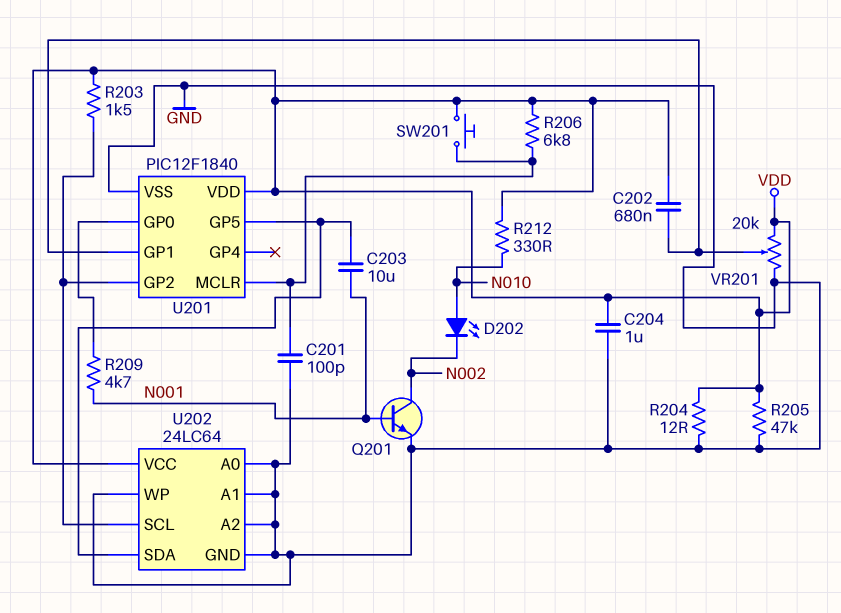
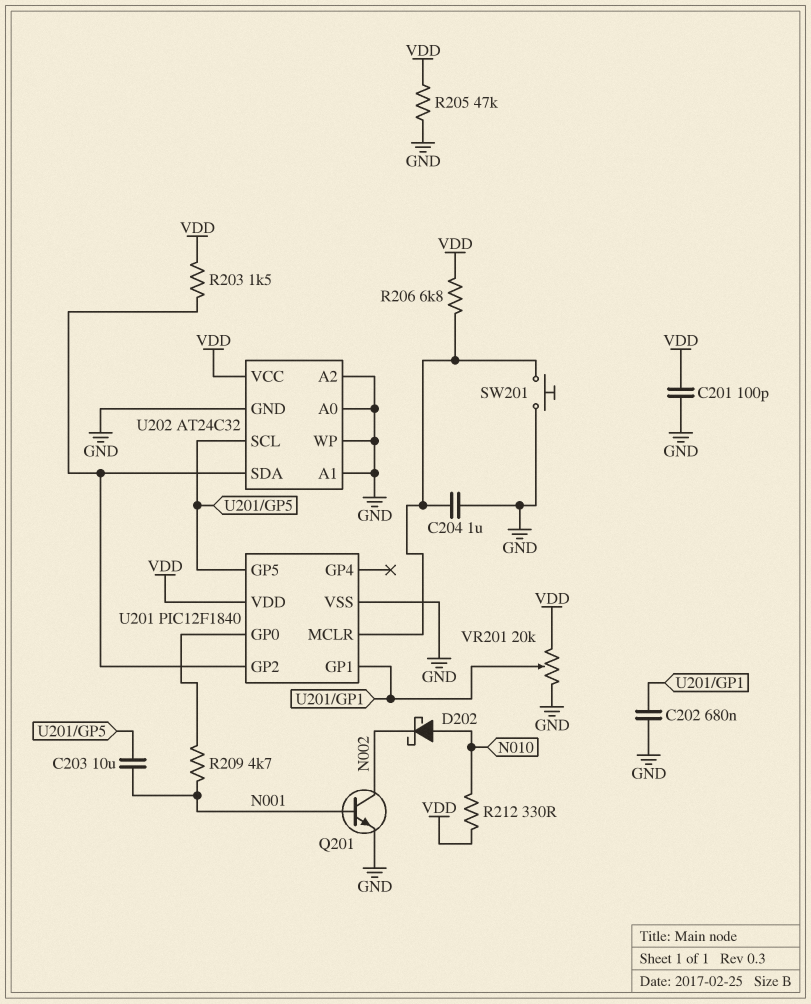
C201: 100pF (GND, U201/MCLR) -> 100pF (GND, VDD)
C202: 680nF (U201/GP1, VDD) -> 680nF (GND, U201/GP1)
C204: 1uF (GND, VDD) -> 1uF (GND, U201/MCLR)
D202: LED (A N010, K N002) -> schottky (A N010, K N002)
R204: 12 (GND, VDD) -> none
SW201: button (U201/MCLR, VDD) -> button (GND, U201/MCLR)
U202: 24LC64 -> AT24C32
U202 pin SCL: U201/GP2 -> U201/GP5
U202 pin SDA: U201/GP5 -> U201/GP2

